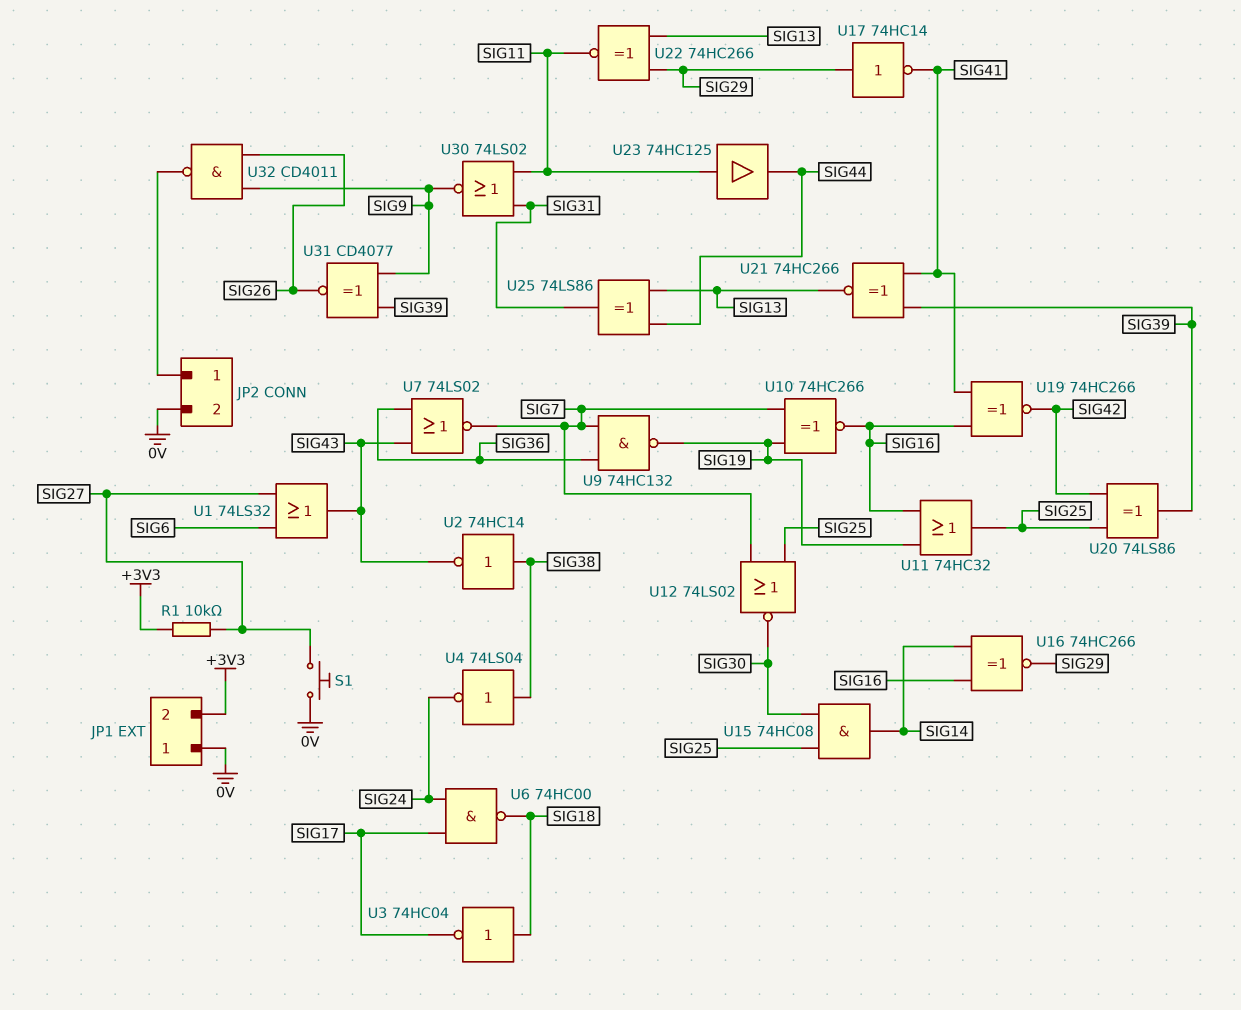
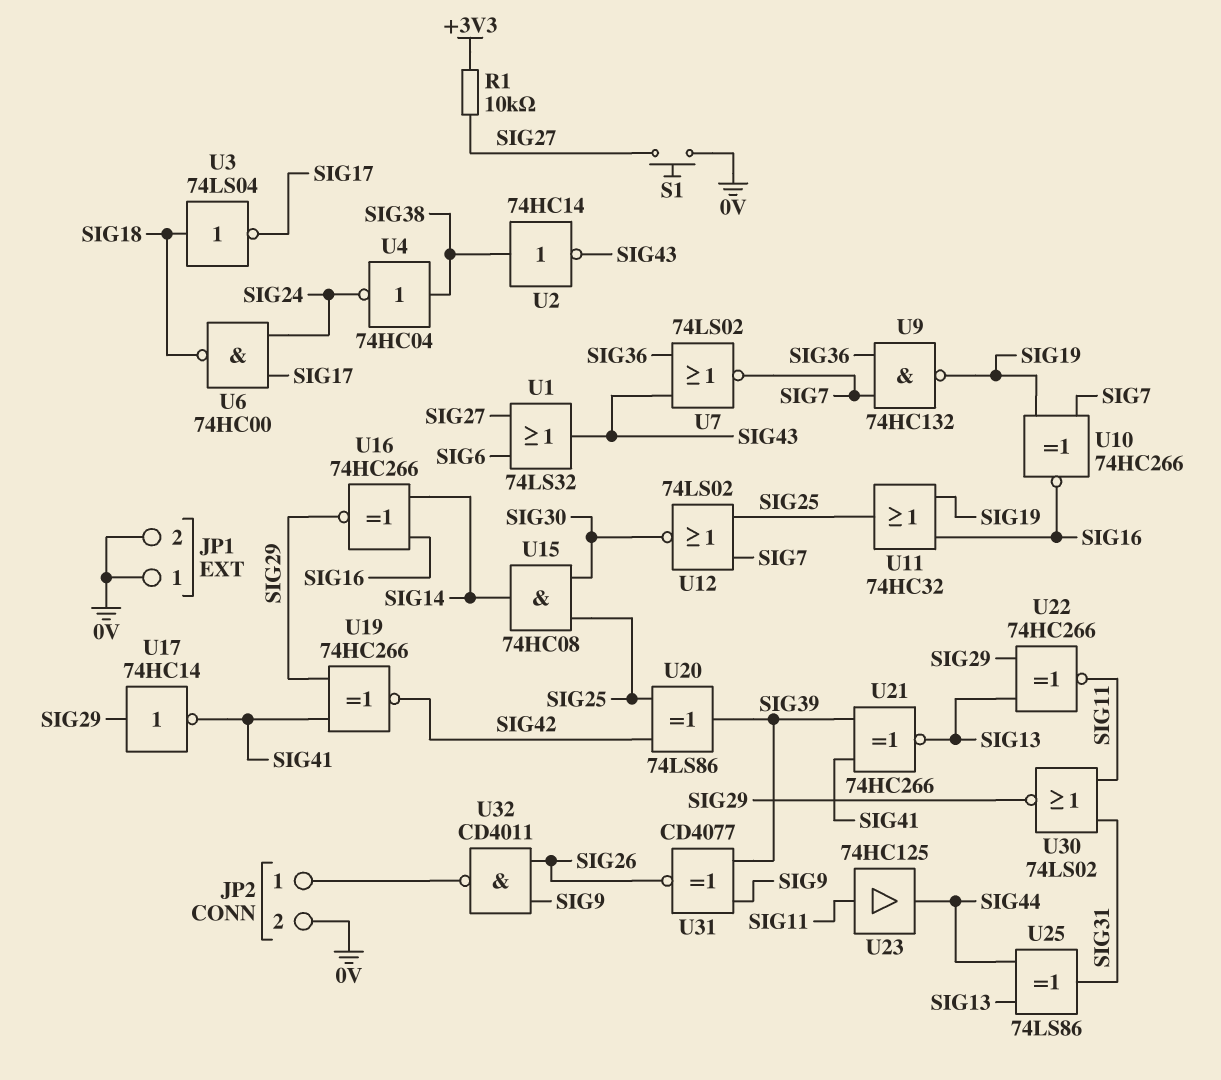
JP1 pin 2: +3V3 -> 0V
U3: NOT 74HC04 (in SIG18, out SIG17) -> NOT 74LS04 (in SIG18, out SIG17)
U4: NOT 74LS04 (in SIG38, out SIG24) -> NOT 74HC04 (in SIG38, out SIG24)
U19: XNOR 74HC266 (in SIG16, in SIG41, out SIG42) -> XNOR 74HC266 (in SIG29, in SIG41, out SIG42)
U30: NOR 74LS02 (in SIG11, in SIG31, out SIG9) -> NOR 74LS02 (in SIG11, in SIG31, out SIG29)

